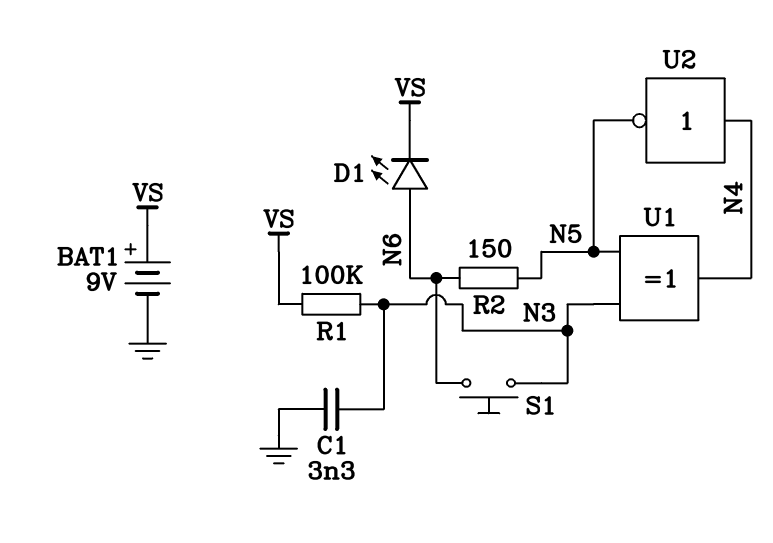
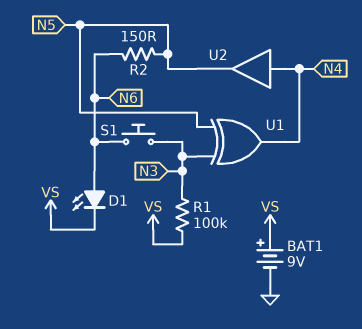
C1: 3.3nF (GND, N3) -> none
U2: NOT (in N4, out N5) -> buffer (in N4, out N5)

